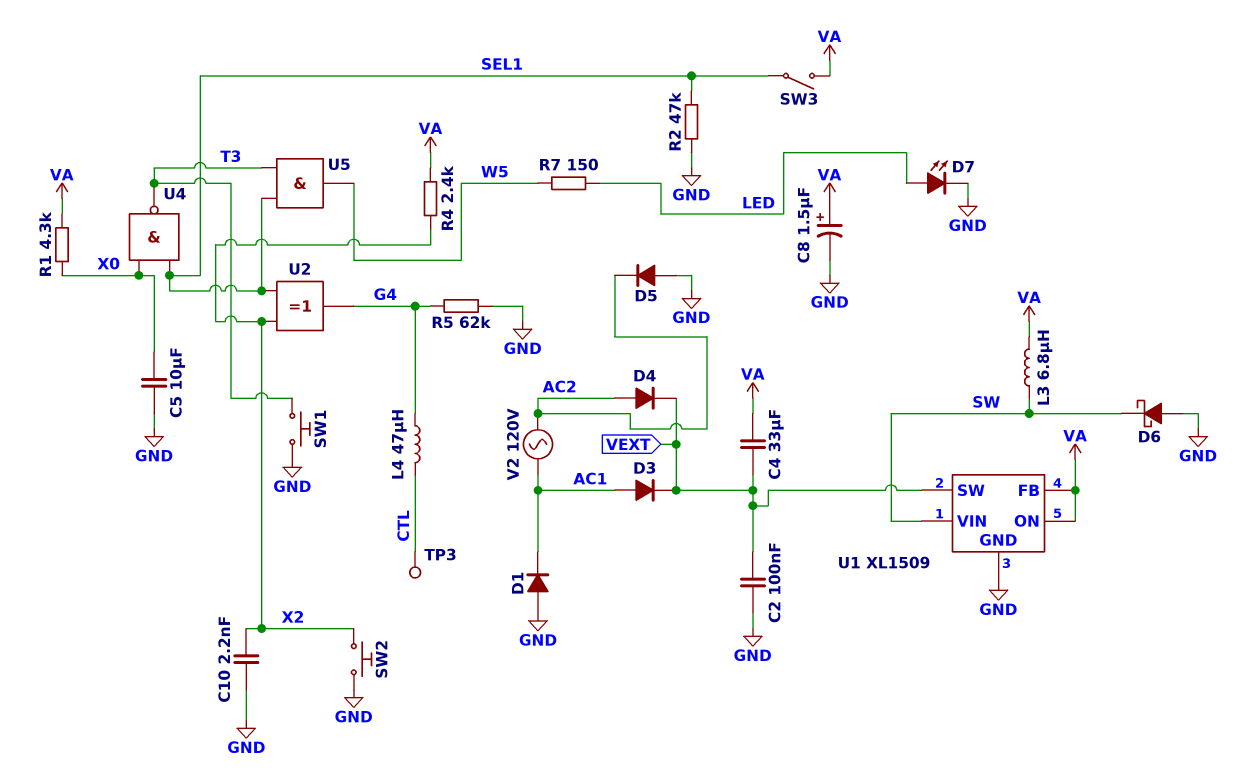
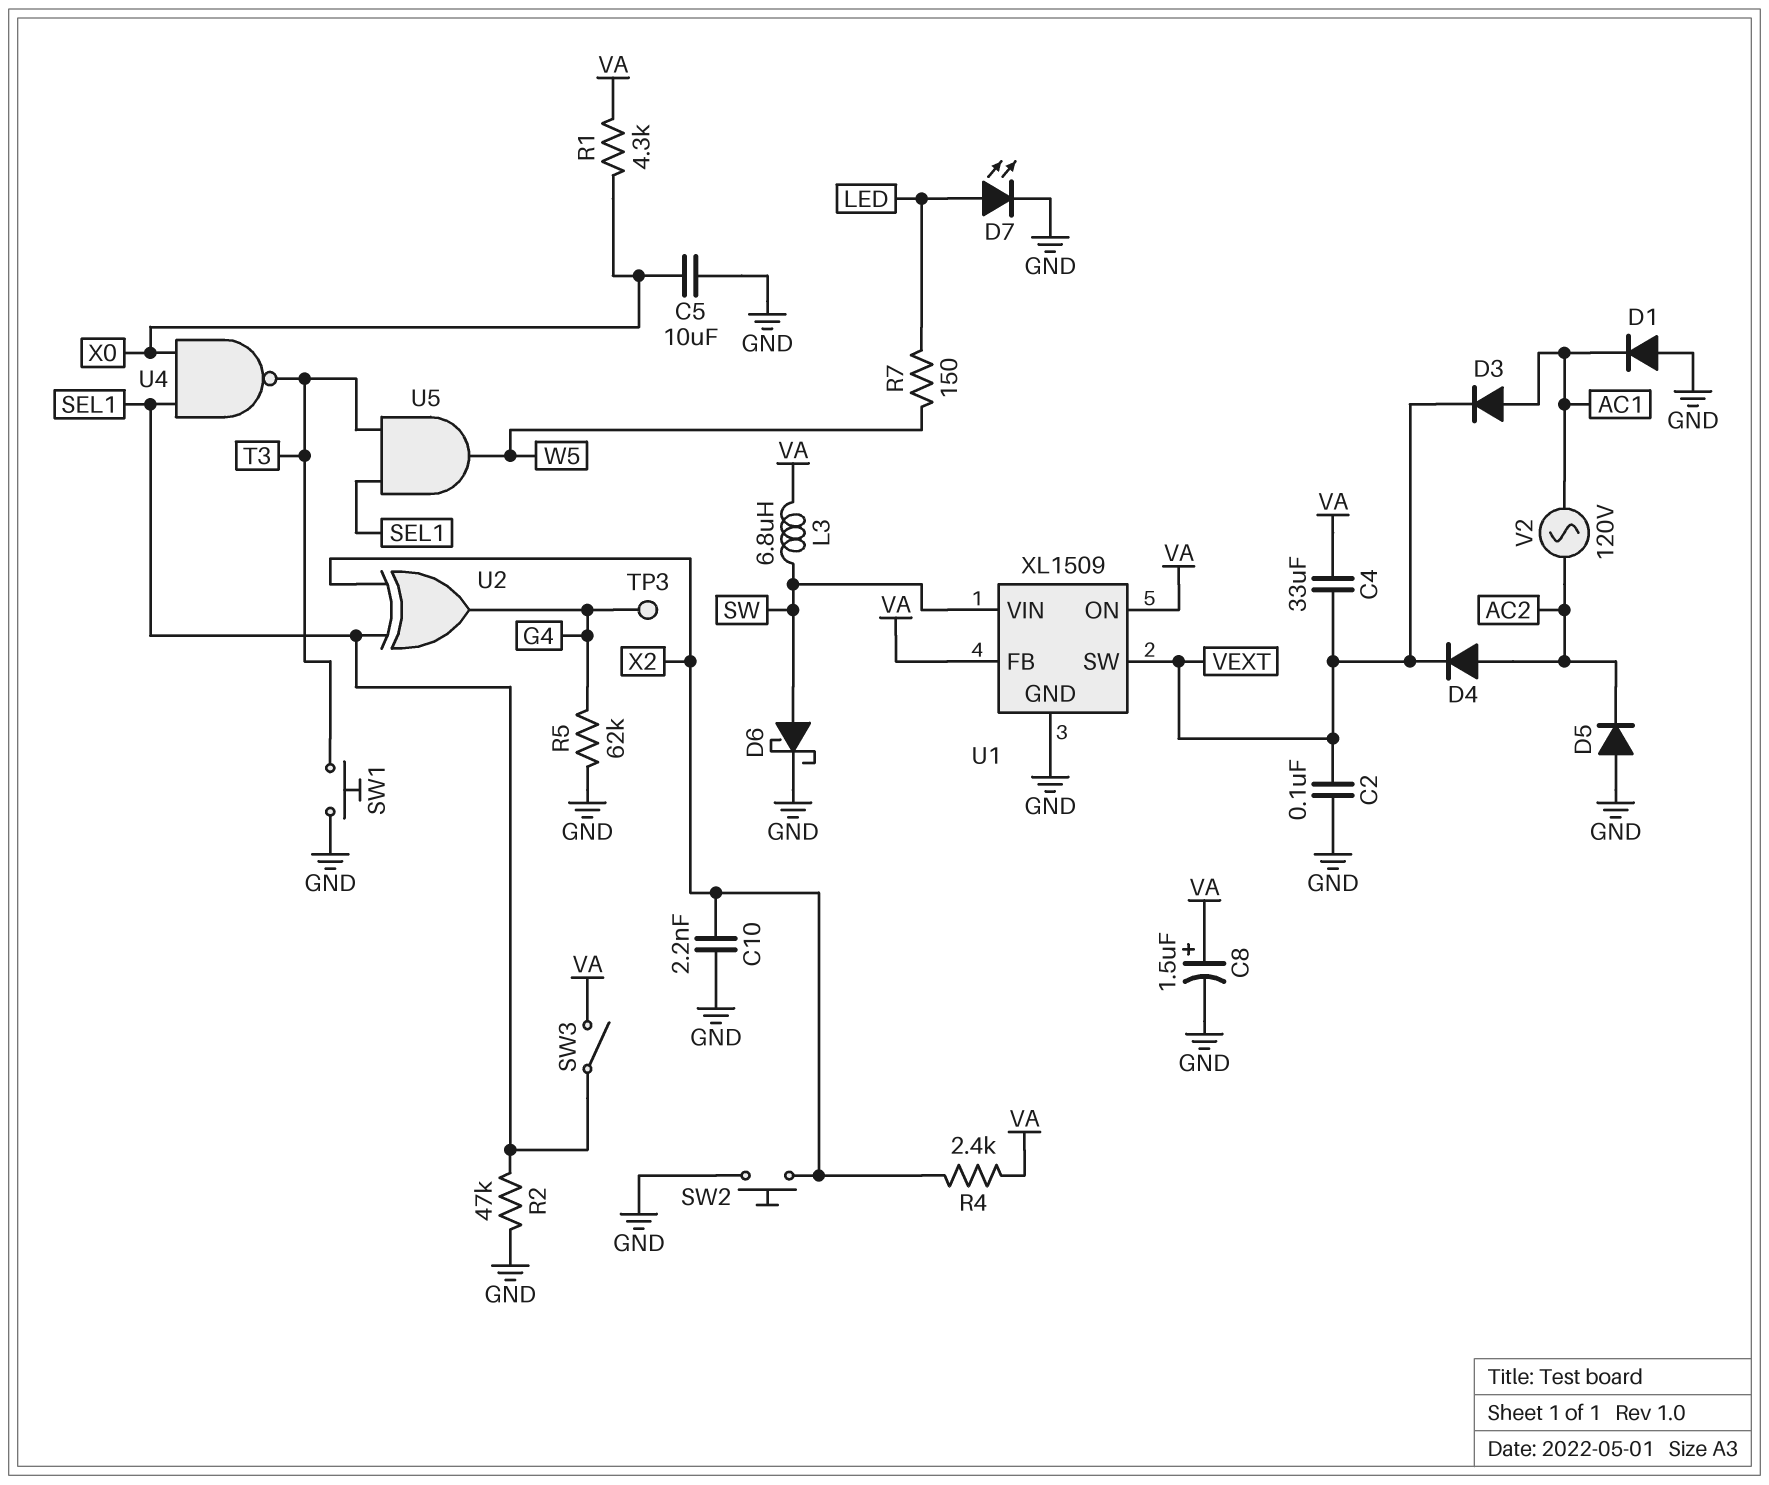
D6: schottky (A GND, K SW) -> schottky (A SW, K GND)
L4: 47uH (CTL, G4) -> none
TP3: test point (CTL) -> test point (G4)

